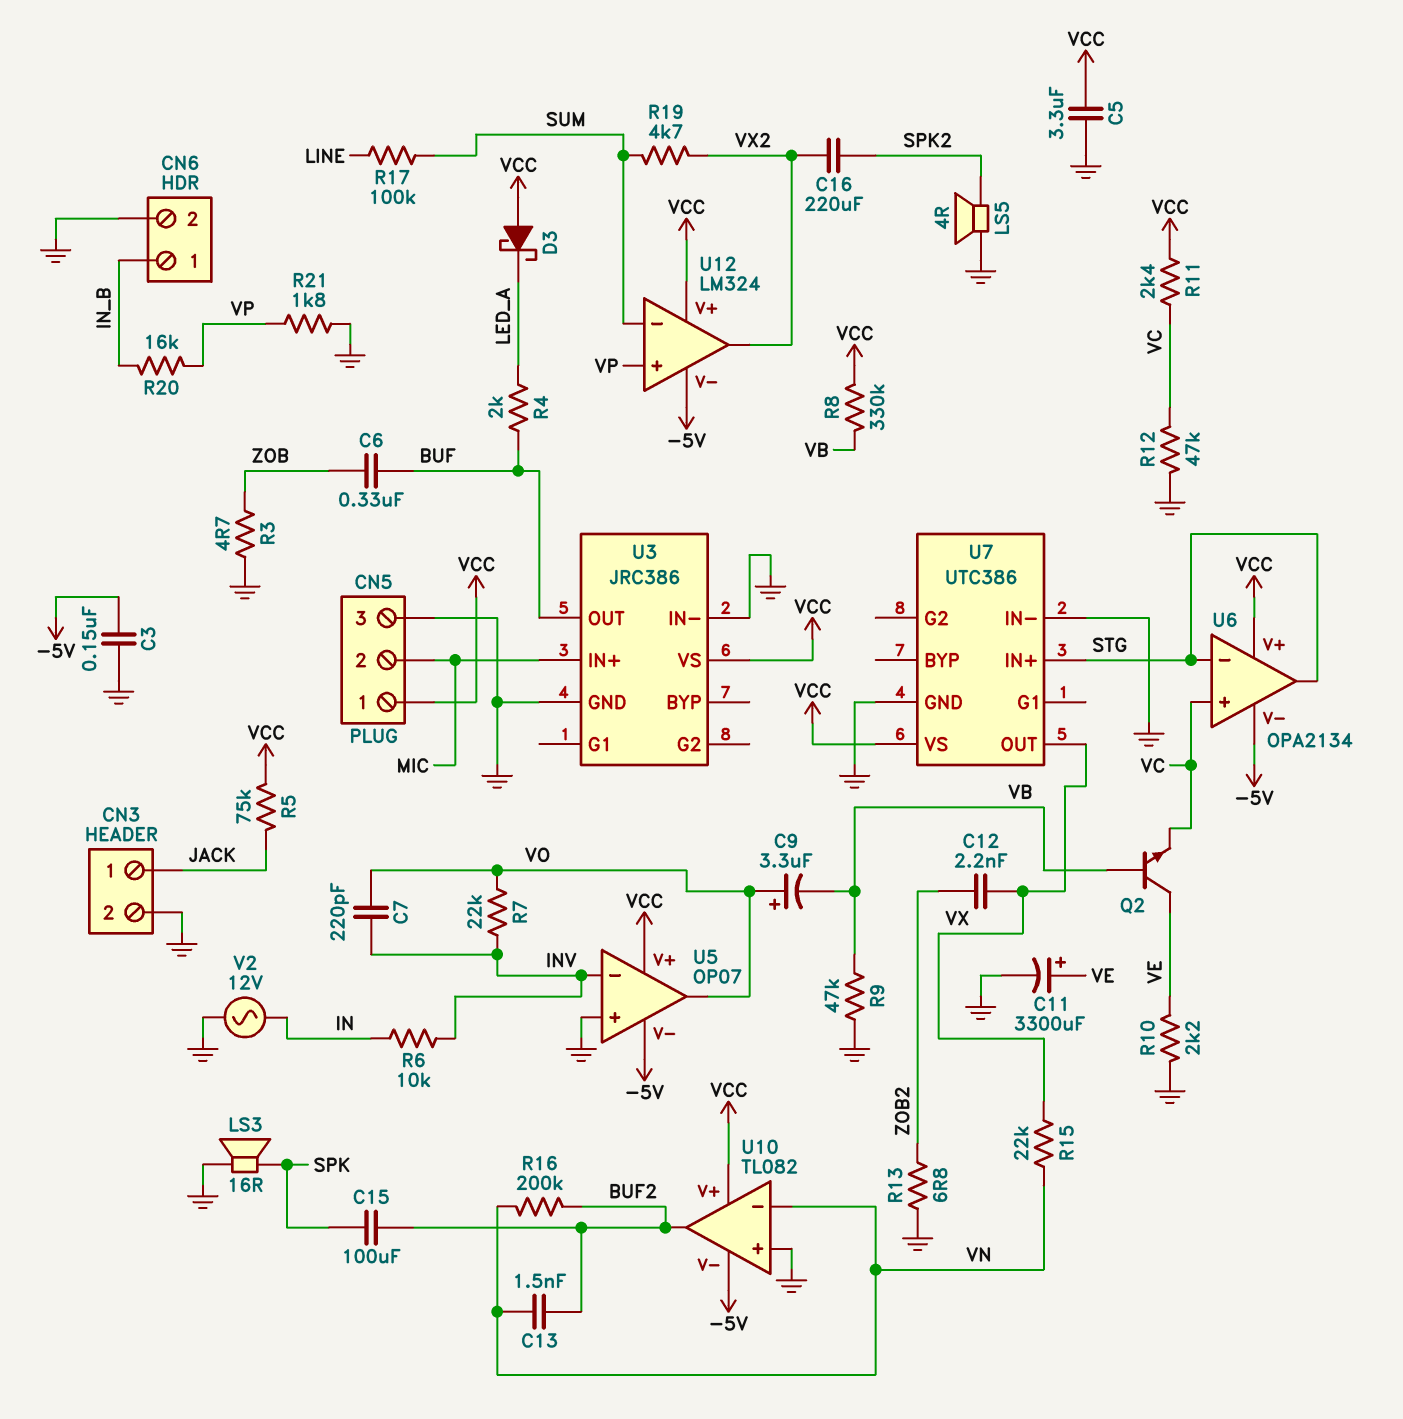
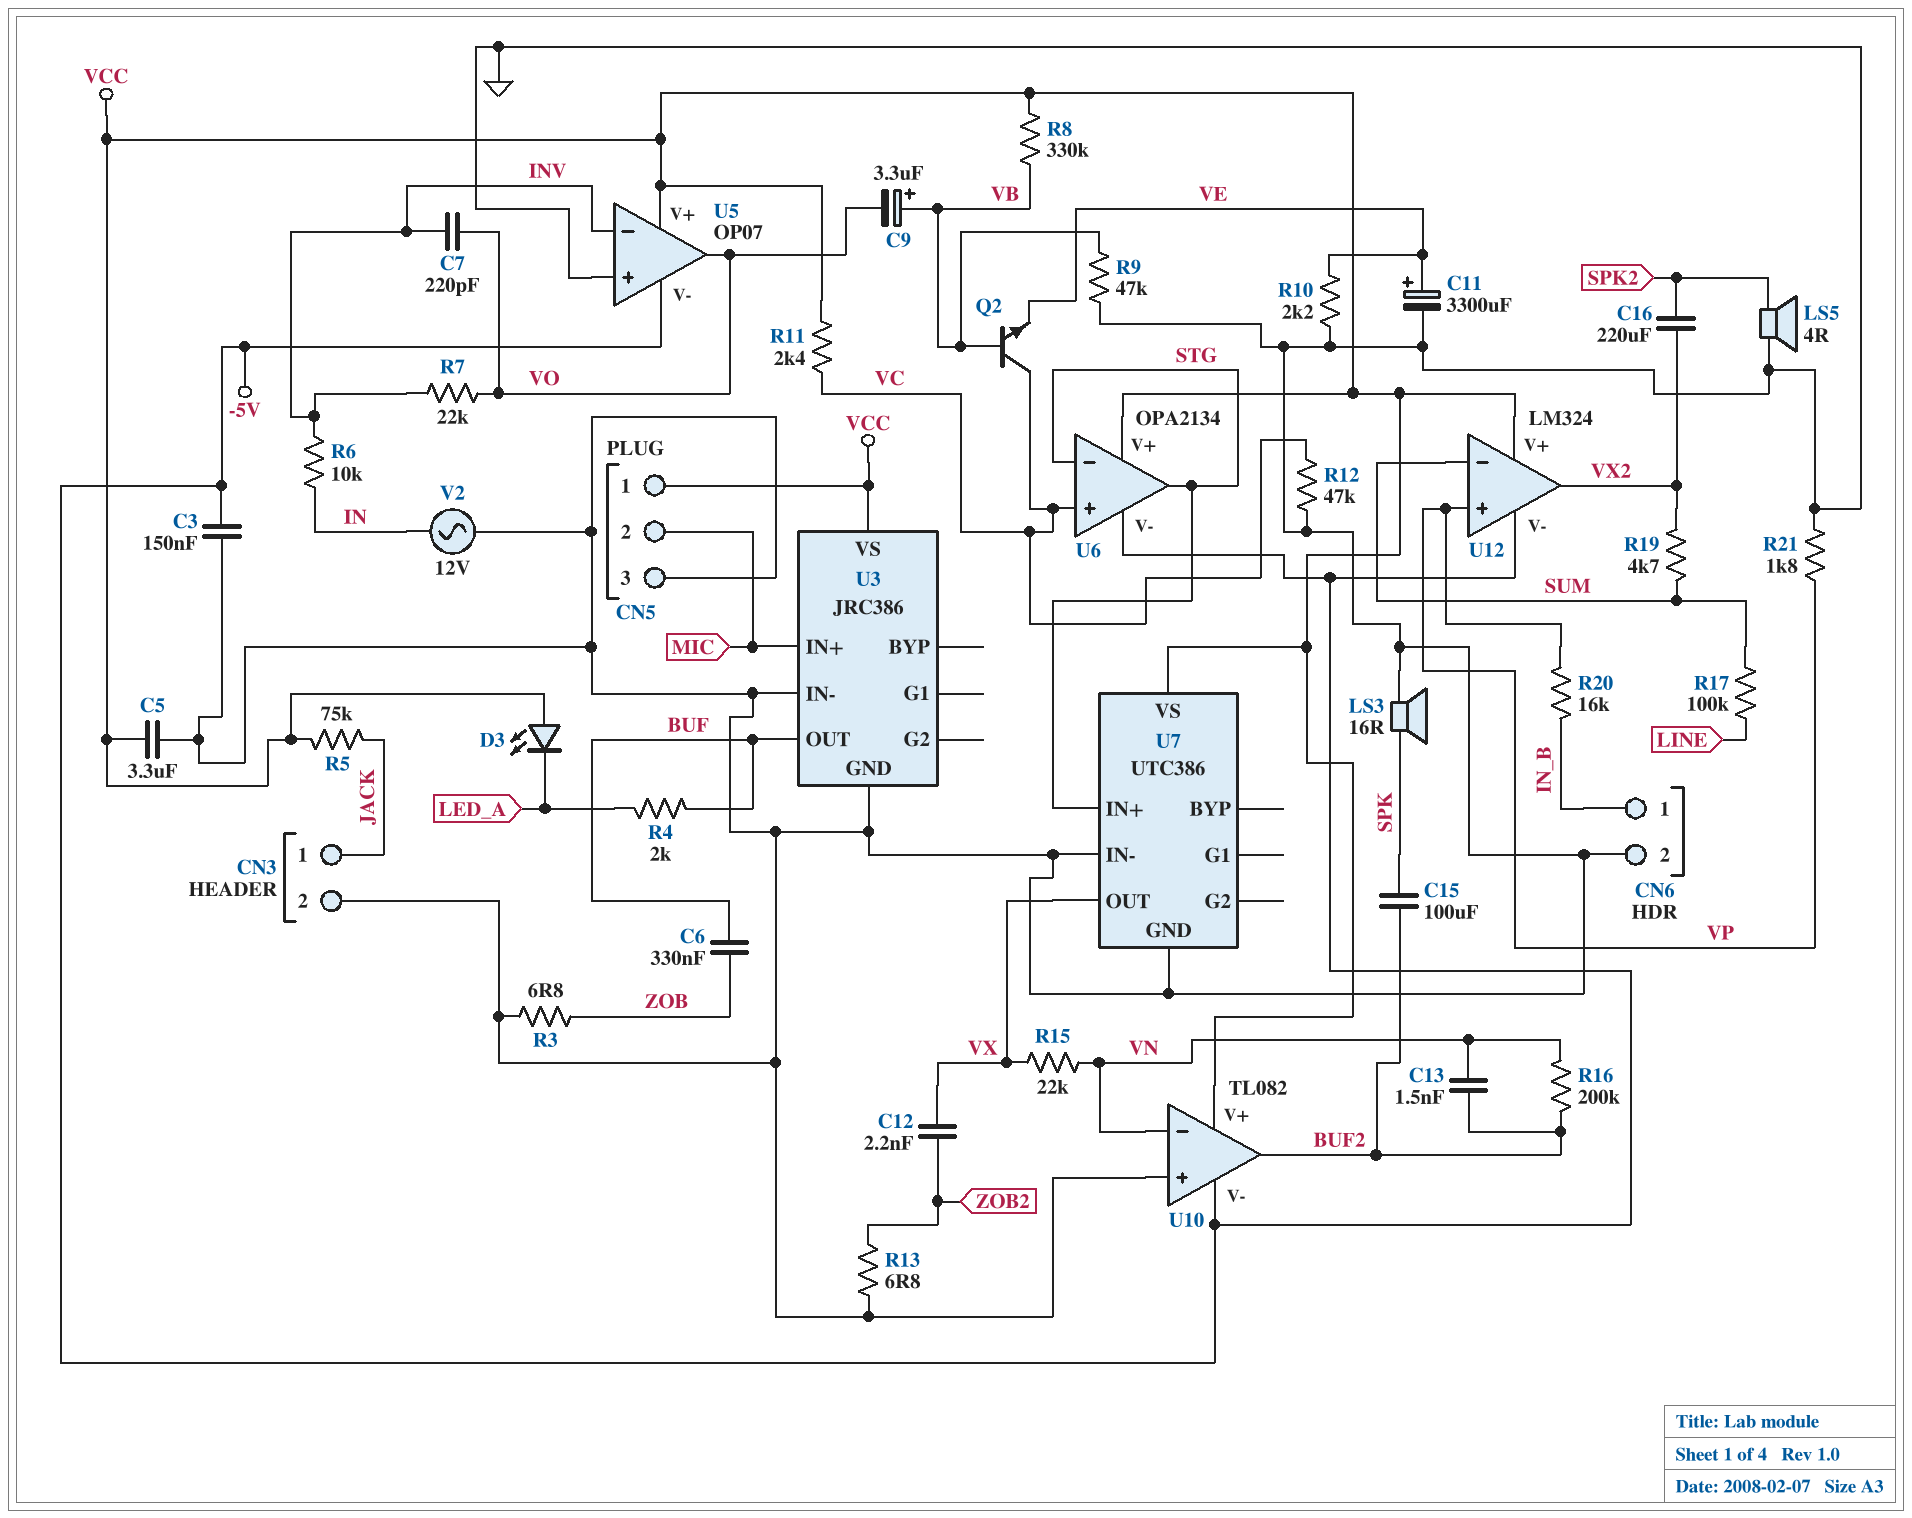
C9: 3.3uF (plus VO, minus VB) -> 3.3uF (plus VB, minus VO)
D3: schottky (A VCC, K LED_A) -> LED (A VCC, K LED_A)
Q2: NPN (B VB, C VE, E VC) -> NPN (B VB, C VC, E VE)
R3: 4.7 (GND, ZOB) -> 6.8 (GND, ZOB)

